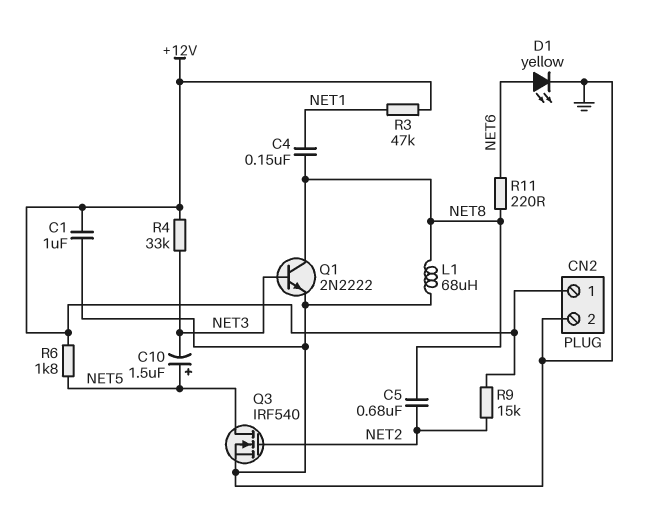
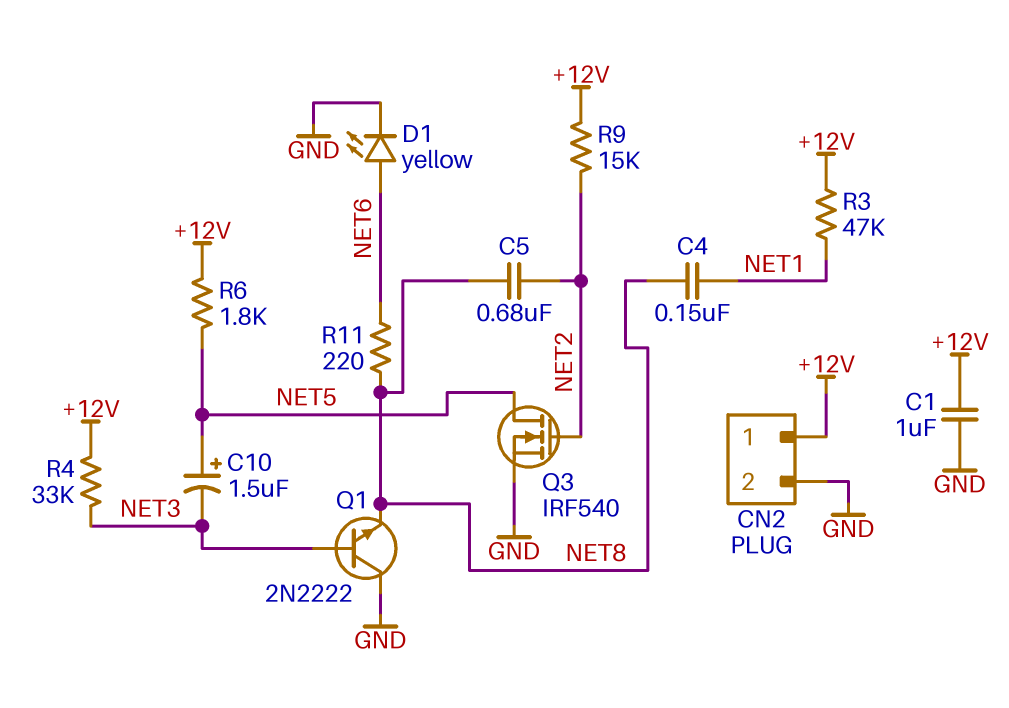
L1: 68uH (GND, NET8) -> none
Q1: NPN 2N2222 (B NET3, C NET8, E GND) -> NPN 2N2222 (B NET3, C GND, E NET8)

